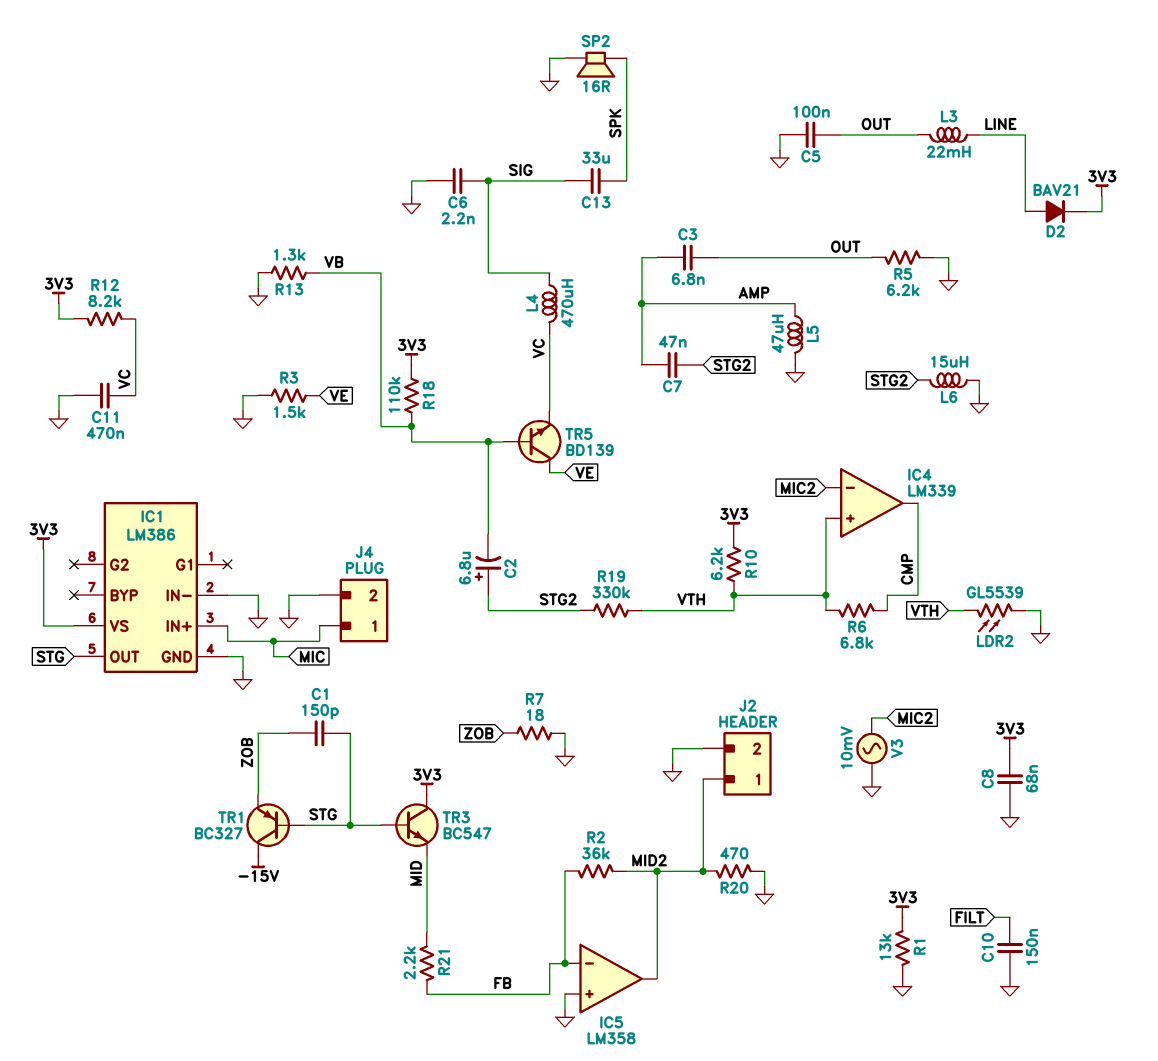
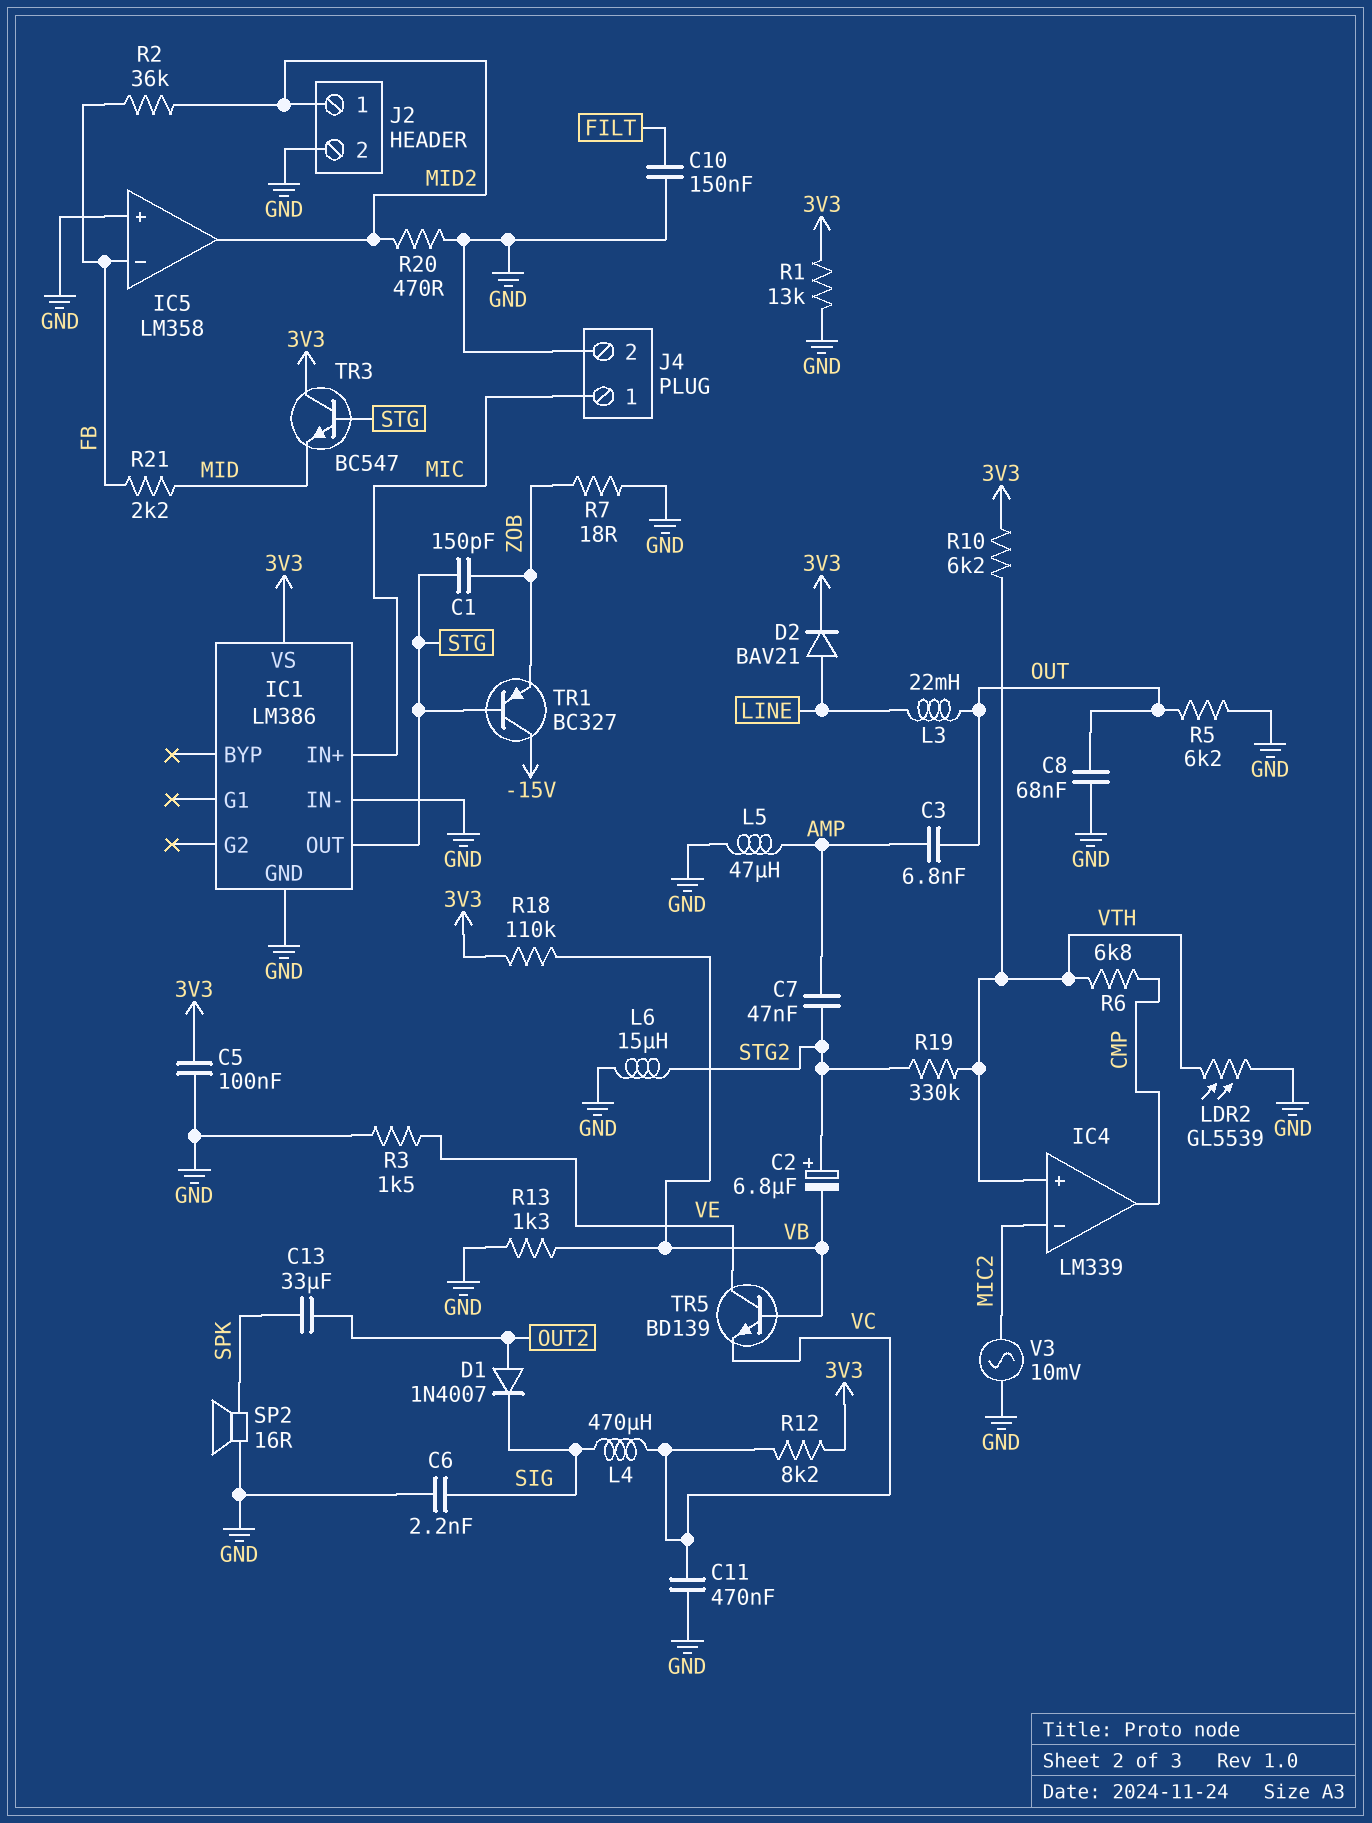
C5: 100nF (GND, OUT) -> 100nF (3V3, GND)
C8: 68nF (3V3, GND) -> 68nF (GND, OUT)
C13: 33uF (SIG, SPK) -> 33uF (OUT2, SPK)
D1: none -> diode 1N4007 (A OUT2, K SIG)

